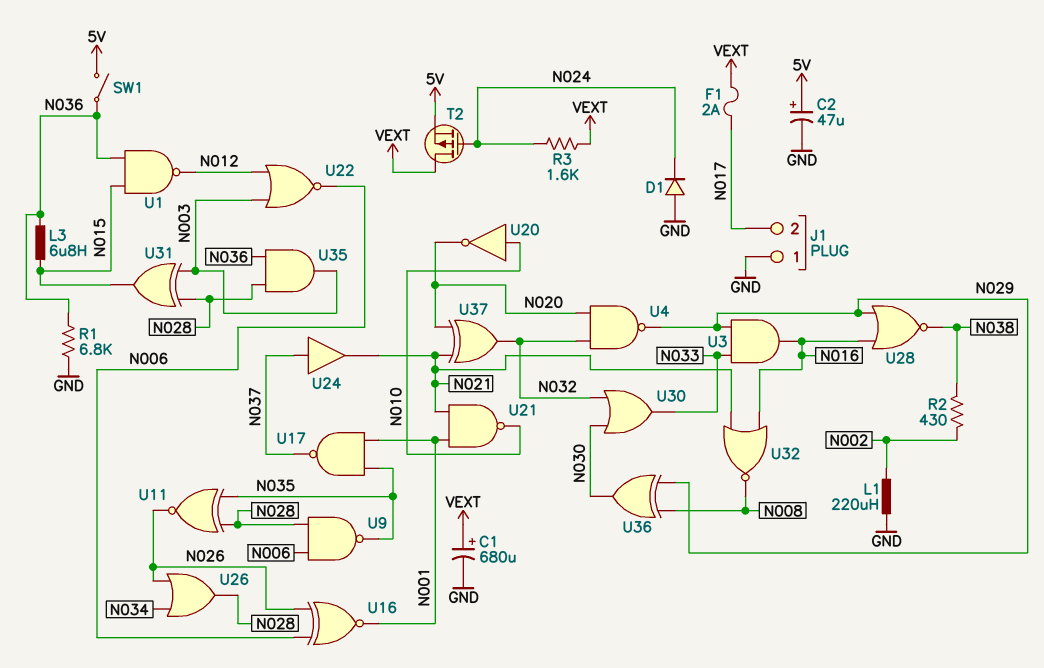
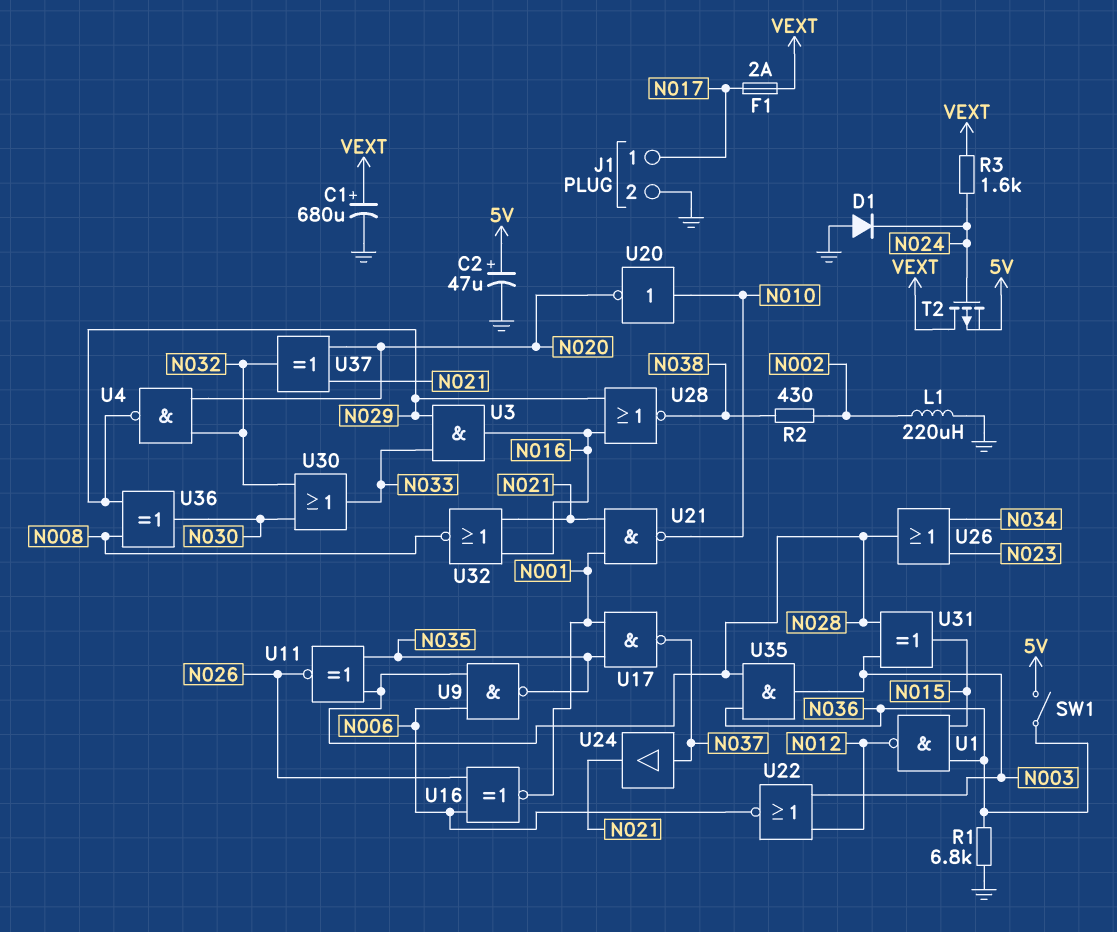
J1 pin 1: GND -> N017
J1 pin 2: N017 -> GND
L3: 6.8uH (N015, N036) -> none
U26: OR (in N026, in N034, out N028) -> OR (in N023, in N034, out N028)

